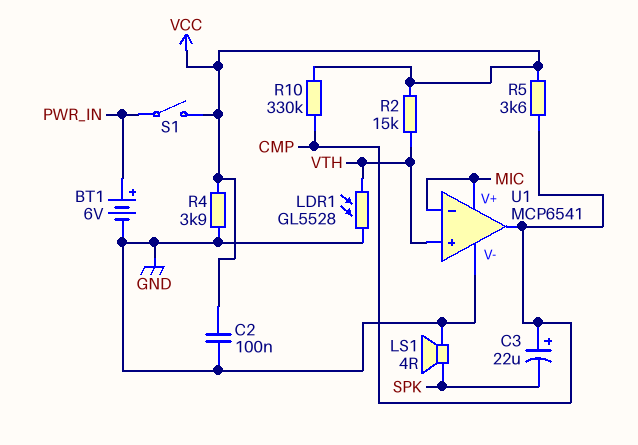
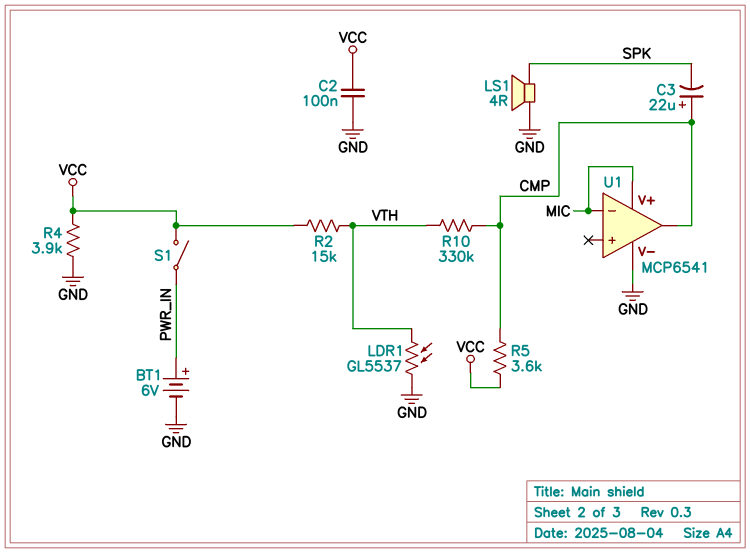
LDR1: GL5528 (GND, VTH) -> GL5537 (GND, VTH)
R10: 330k (CMP, VCC) -> 330k (CMP, VTH)
U1 pin in+: VTH -> none

